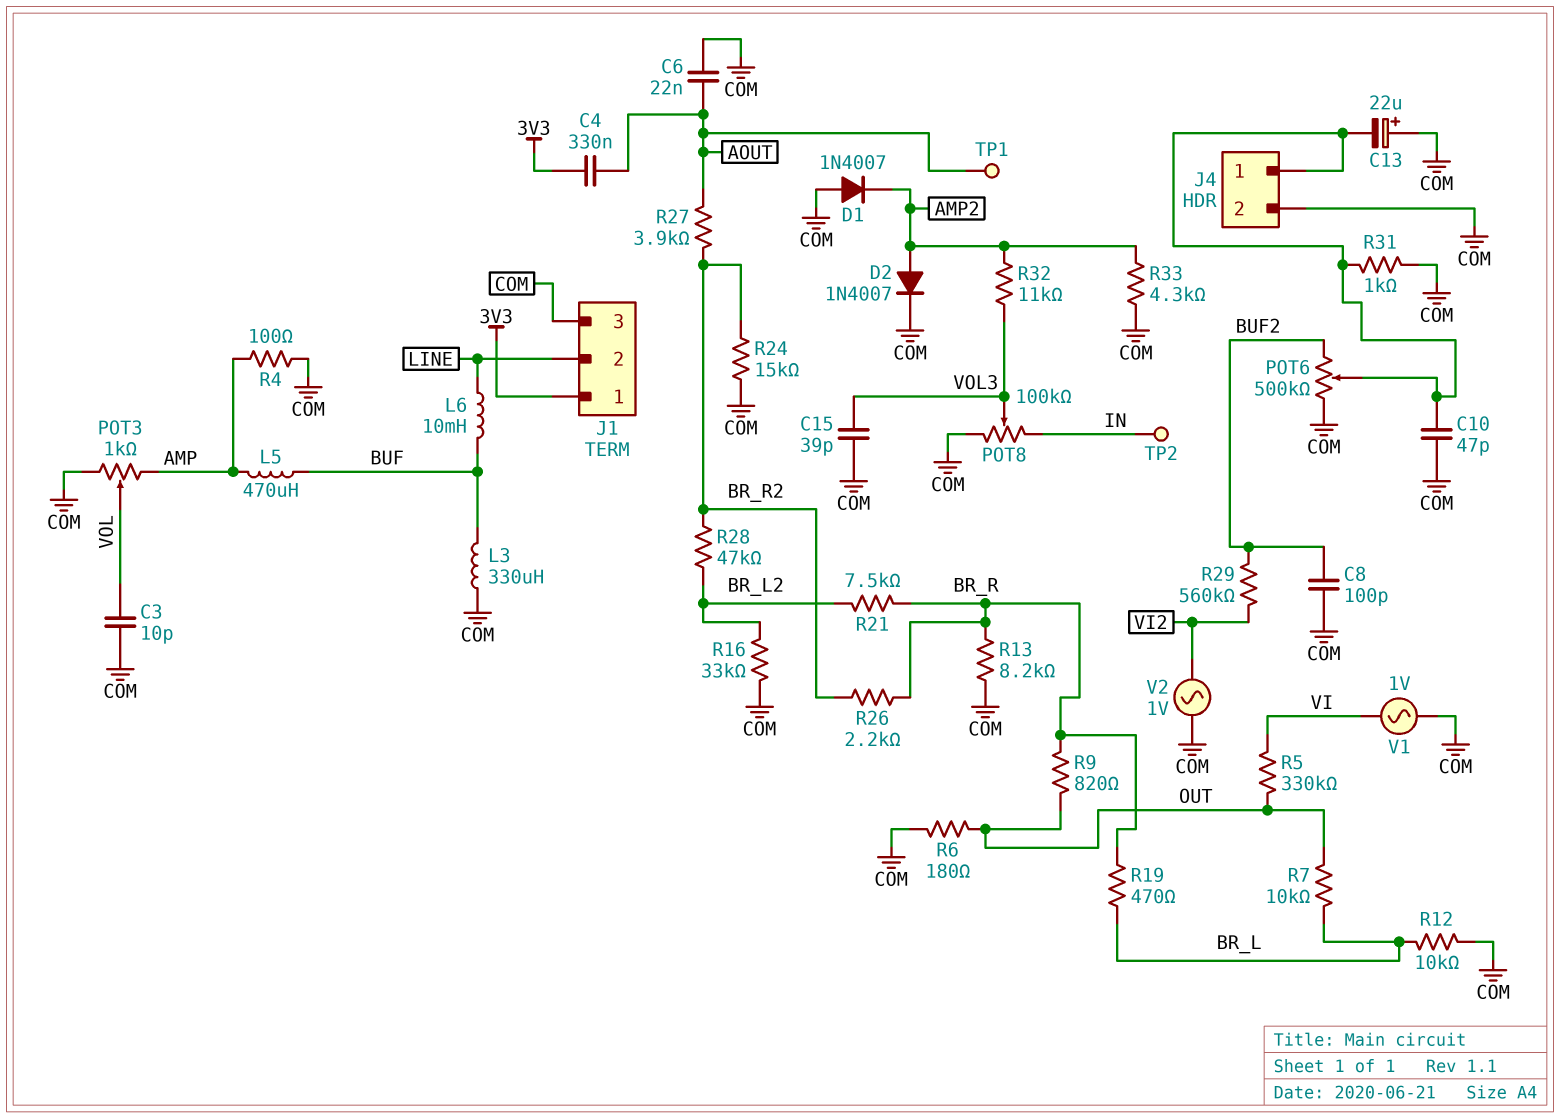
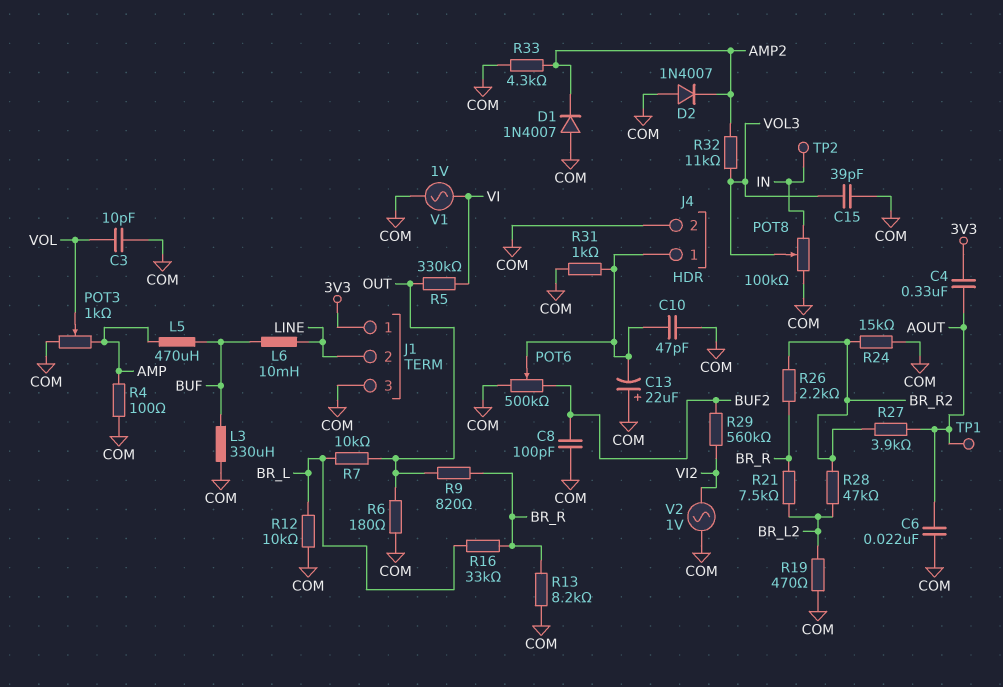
D2: diode 1N4007 (A AMP2, K COM) -> diode 1N4007 (A COM, K AMP2)
R16: 33k (BR_L2, COM) -> 33k (BR_L, BR_R)
R19: 470 (BR_L, BR_R) -> 470 (BR_L2, COM)

